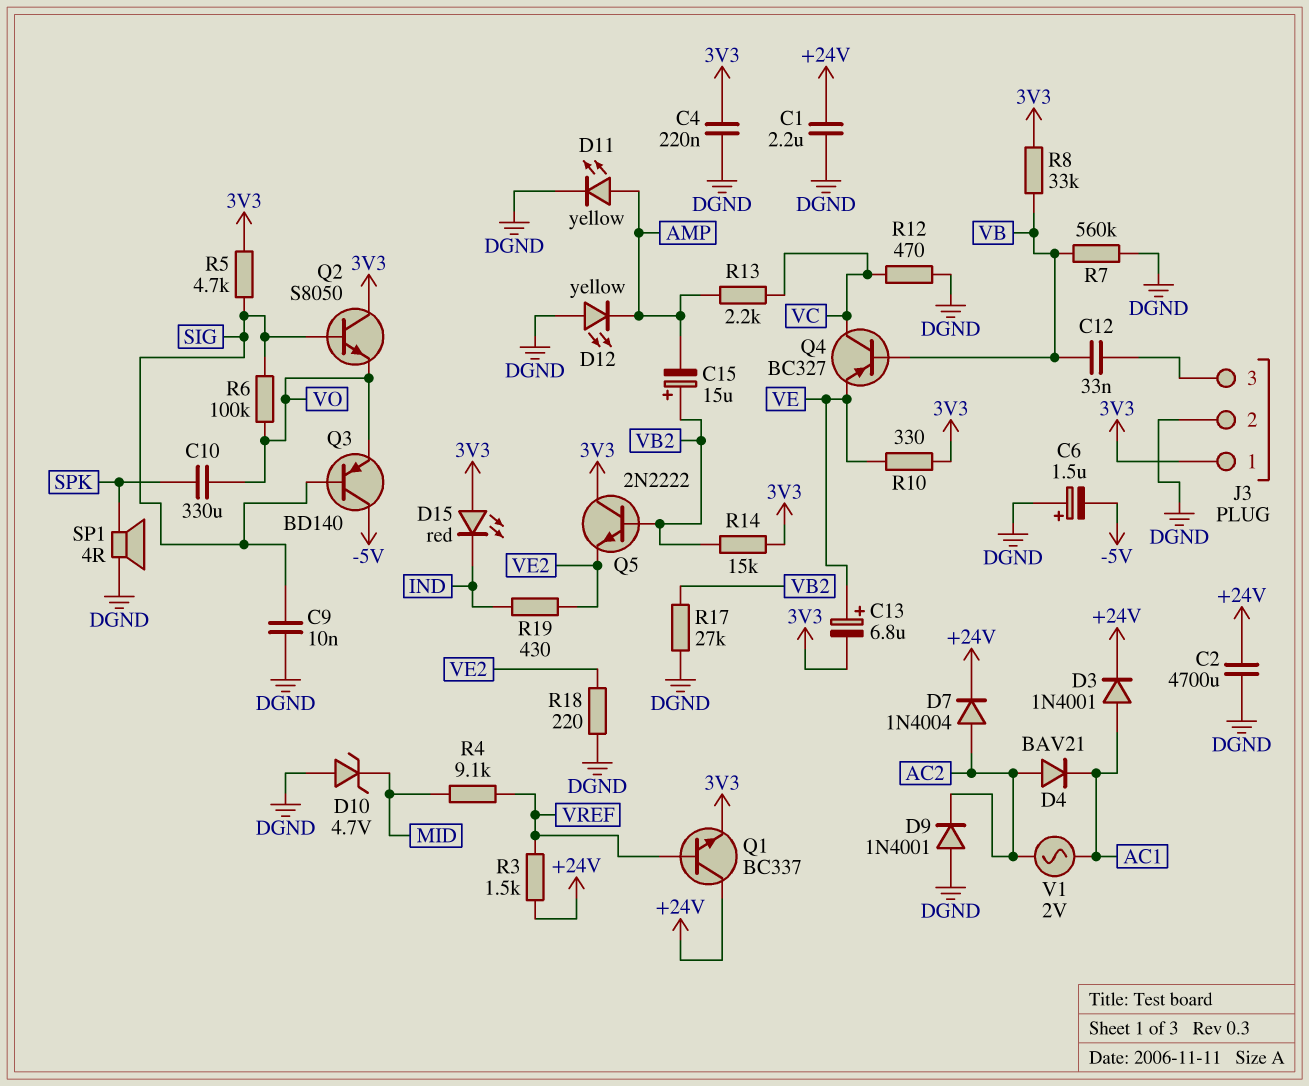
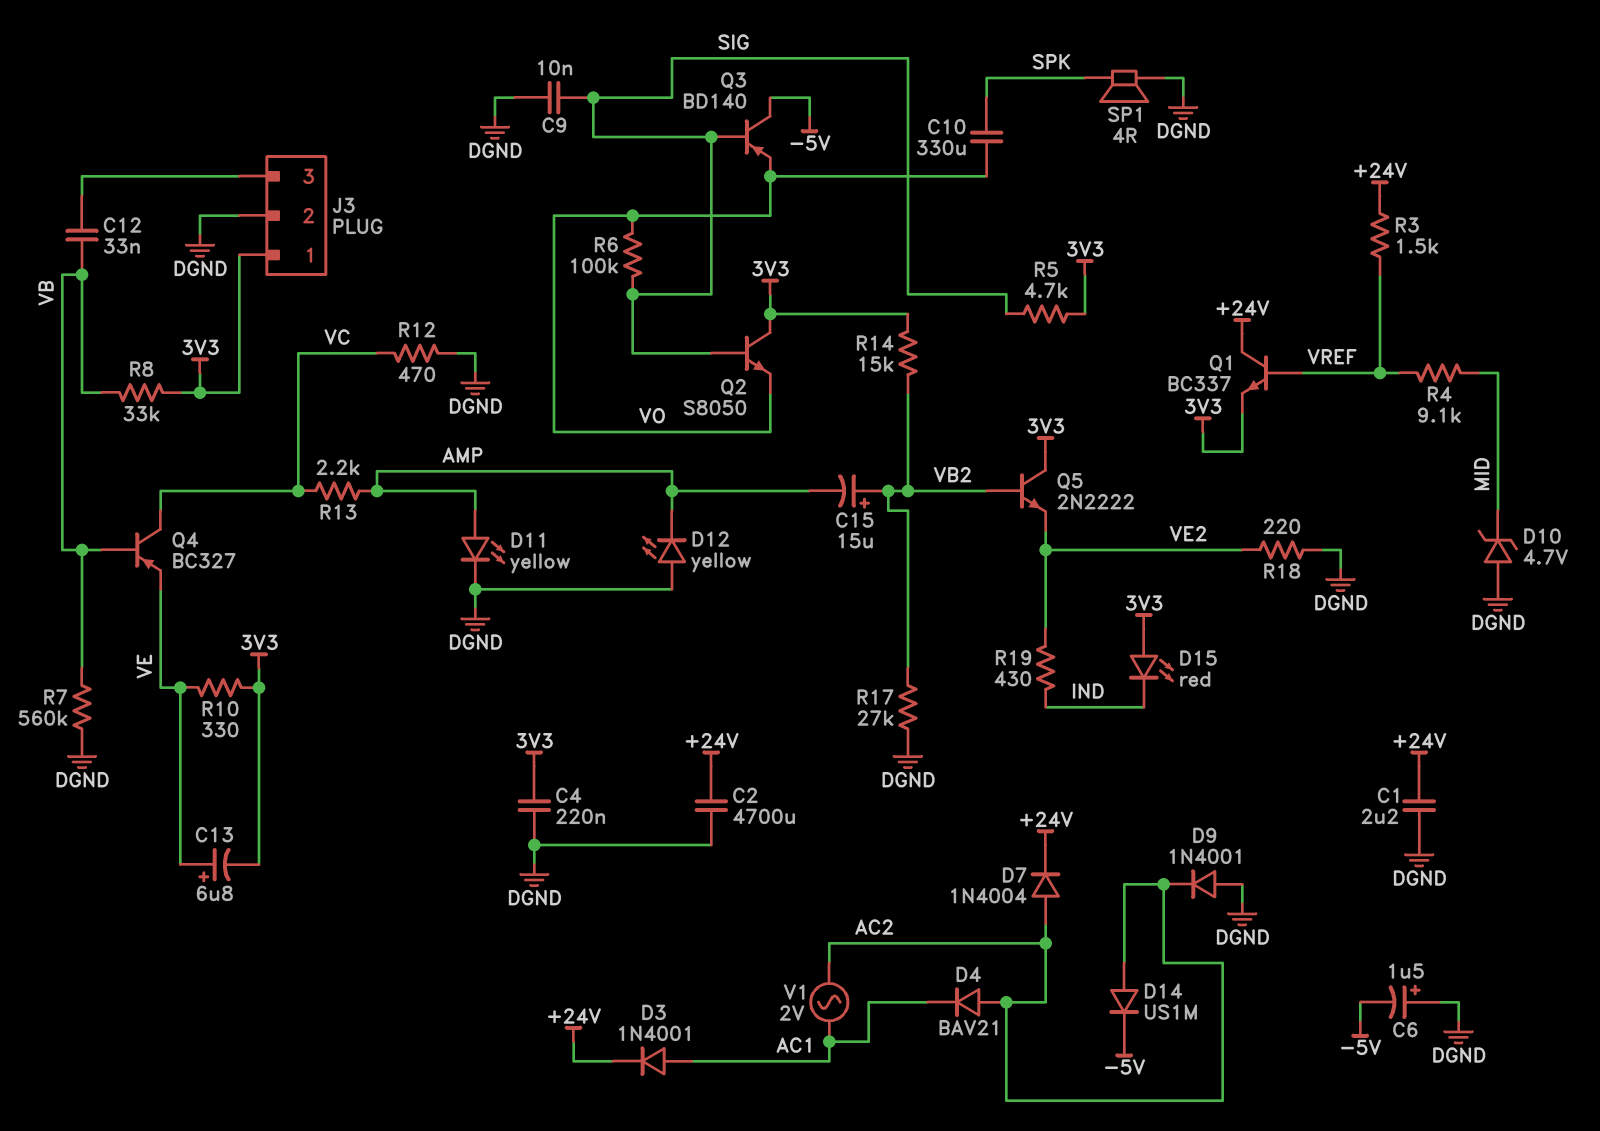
D14: none -> diode US1M (A AC2, K -5V)

